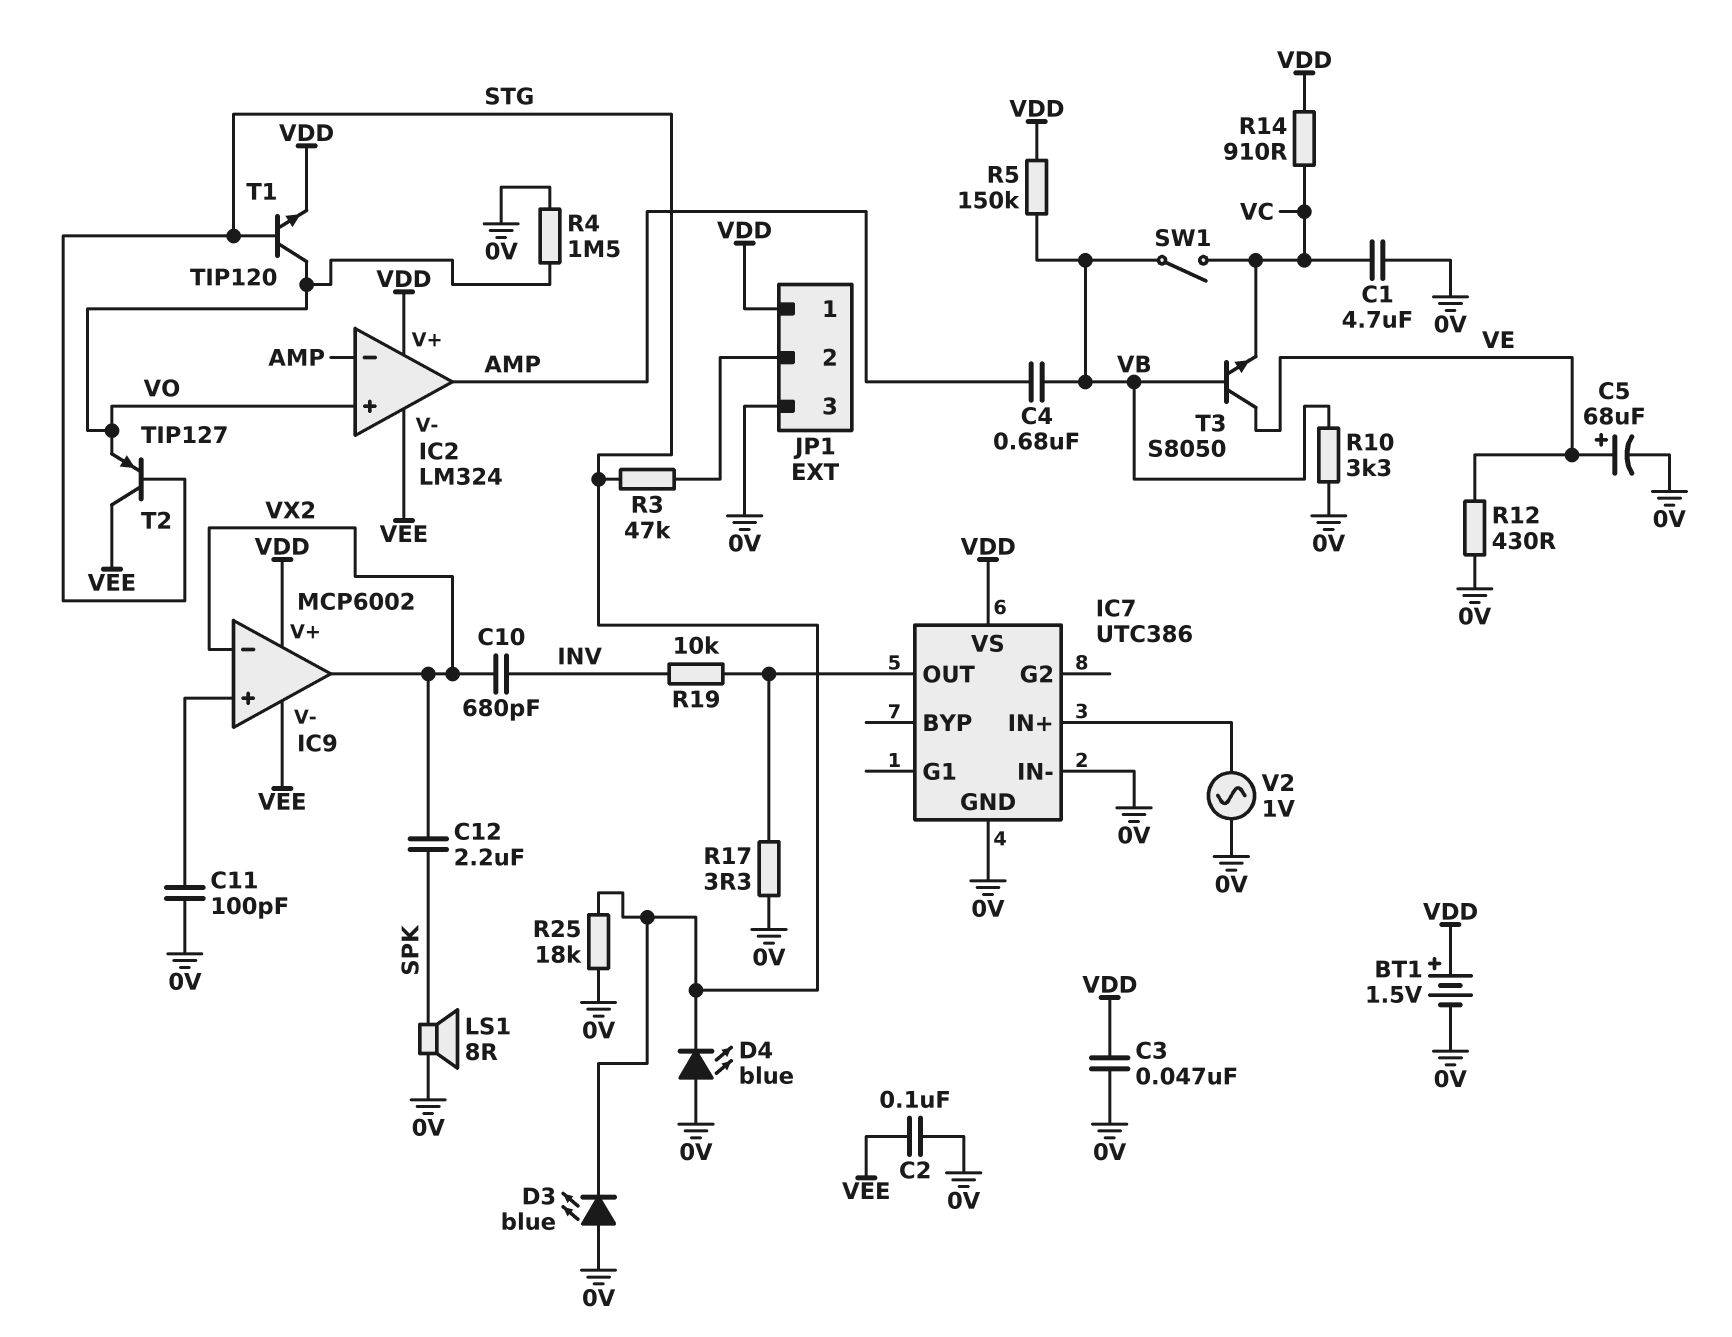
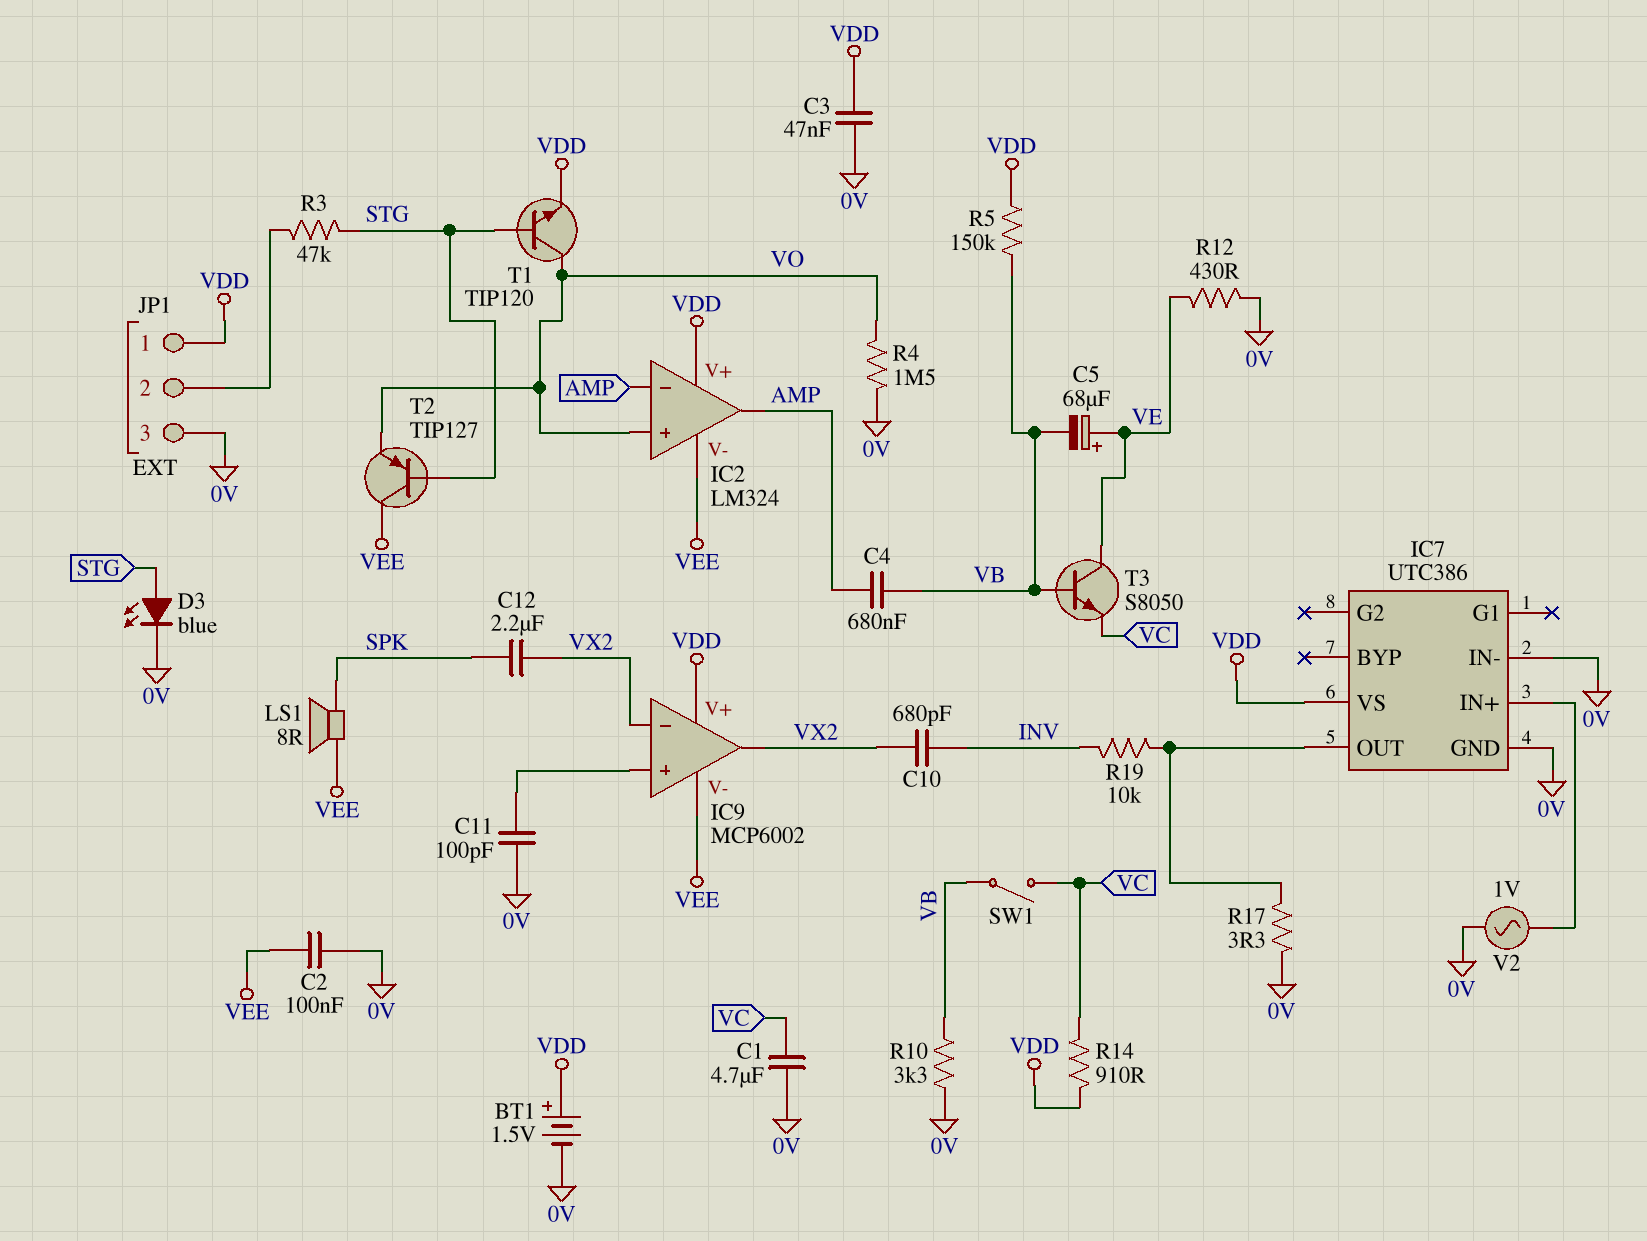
C5: 68uF (plus VE, minus 0V) -> 68uF (plus VE, minus VB)
D3: LED blue (A 0V, K STG) -> LED blue (A STG, K 0V)
D4: LED blue (A 0V, K STG) -> none
LS1: speaker 8R (0V, SPK) -> speaker 8R (SPK, VEE)
R25: 18k (0V, STG) -> none

